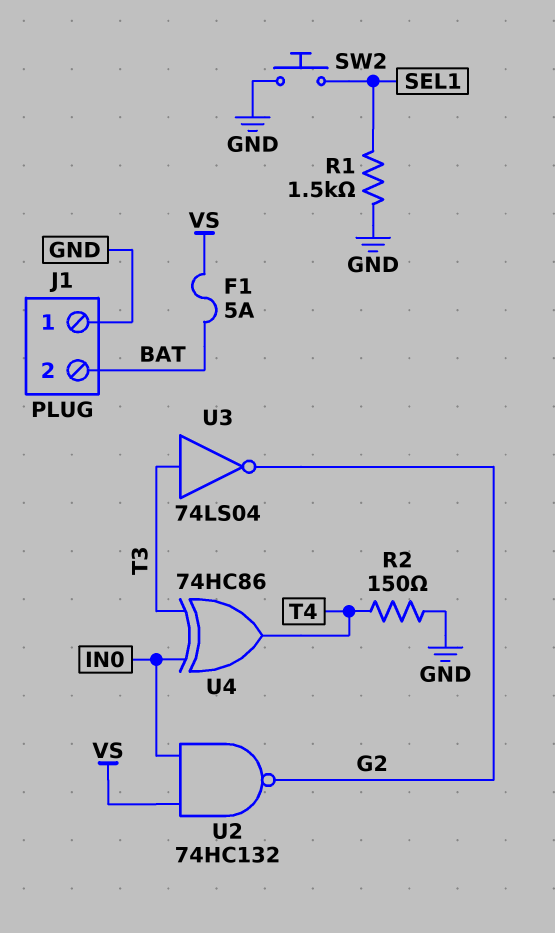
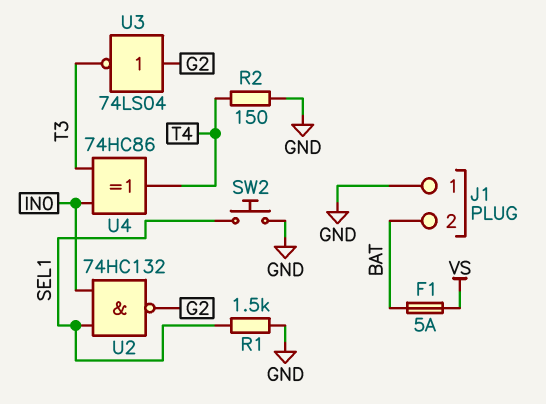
U2: NAND 74HC132 (in IN0, in VS, out G2) -> NAND 74HC132 (in IN0, in SEL1, out G2)
U3: NOT 74LS04 (in T3, out G2) -> NOT 74LS04 (in G2, out T3)

